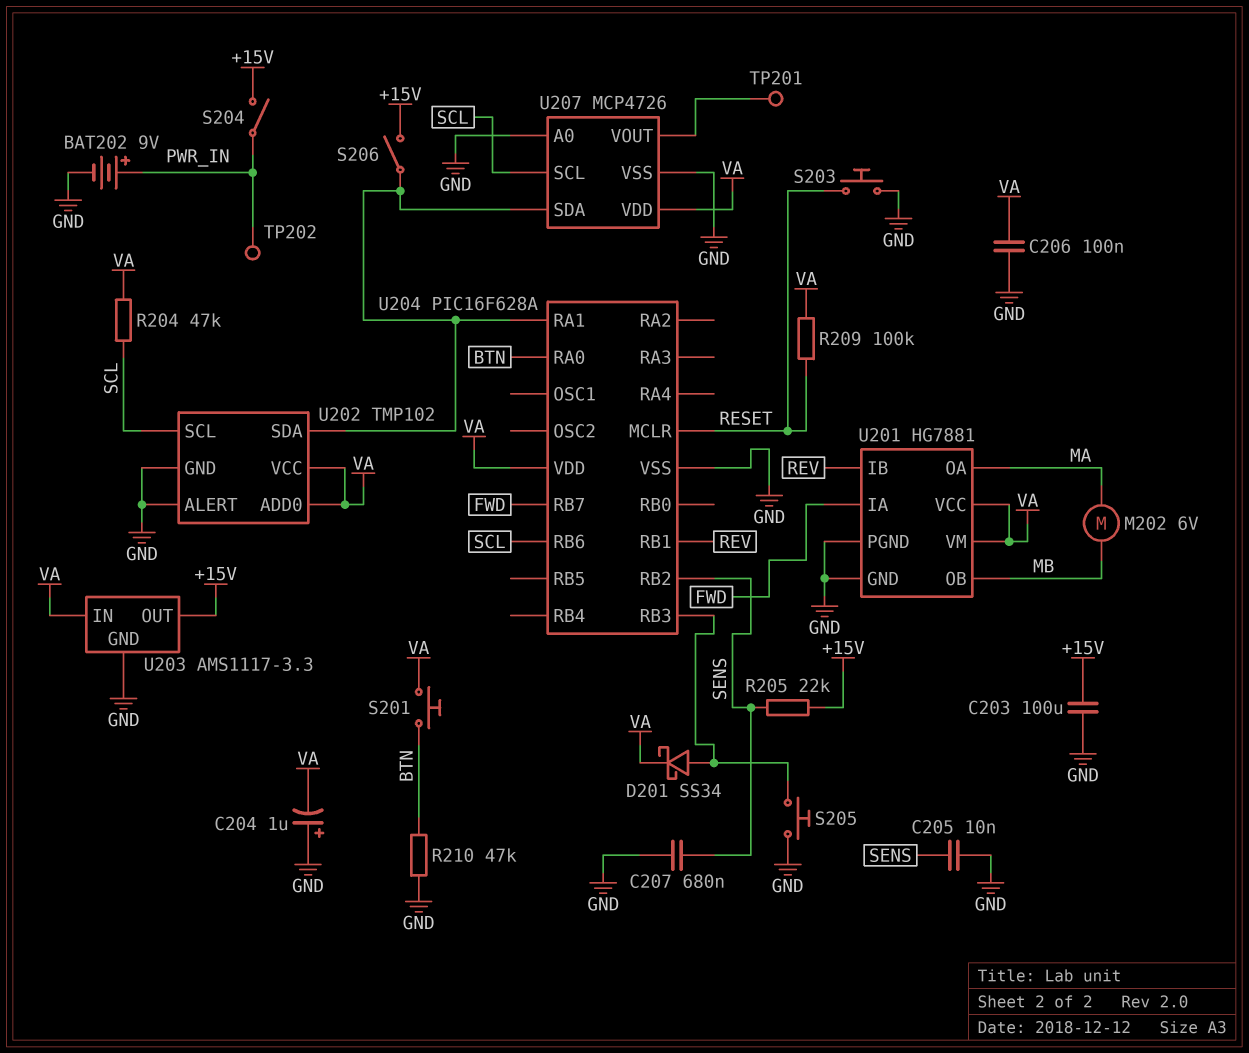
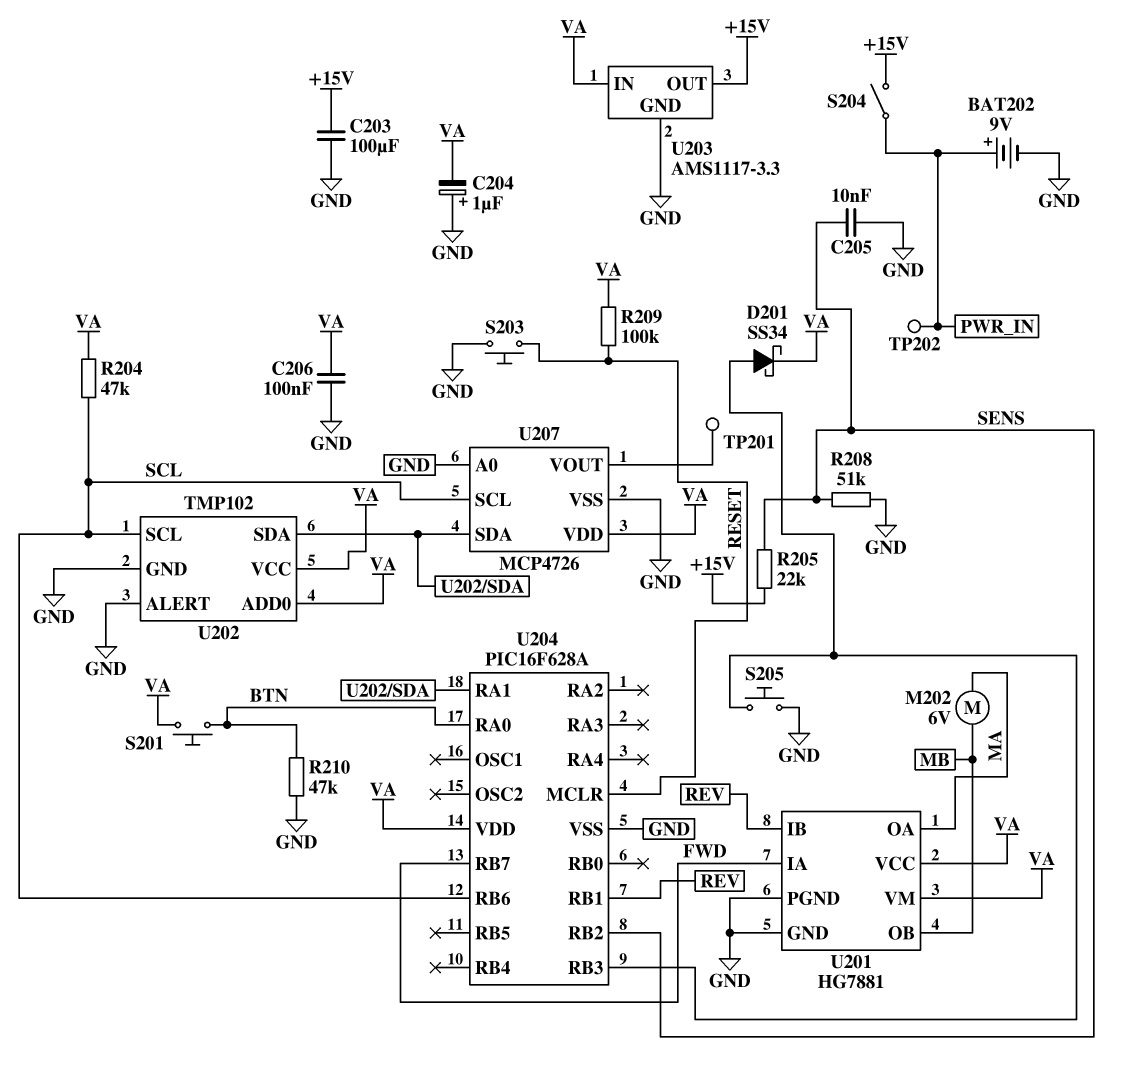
C207: 680nF (GND, SENS) -> none
R208: none -> 51k (GND, SENS)
S206: switch (+15V, U202/SDA) -> none

